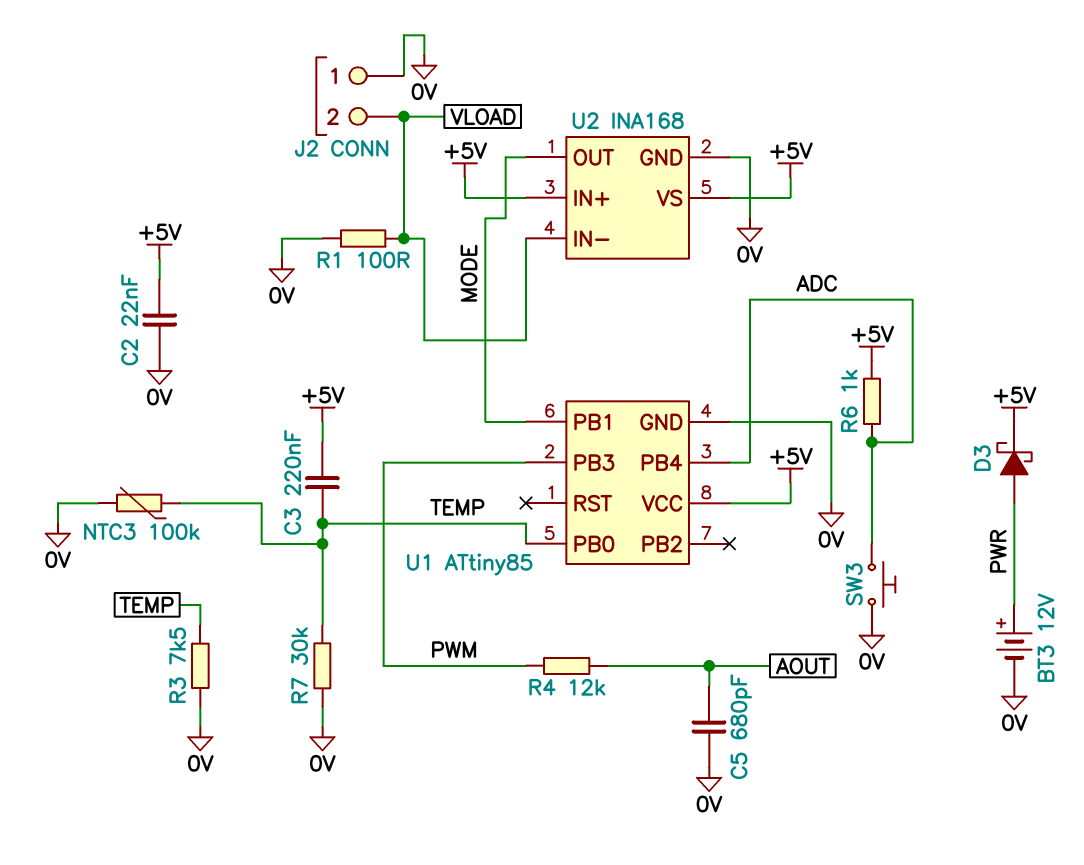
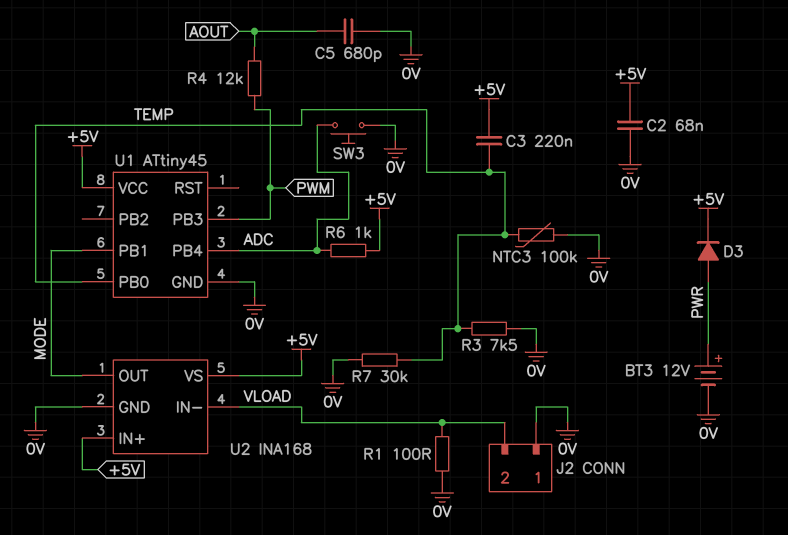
C2: 22nF (+5V, 0V) -> 68nF (+5V, 0V)
D3: schottky (A PWR, K +5V) -> diode (A PWR, K +5V)
U1: ATtiny85 -> ATtiny45

